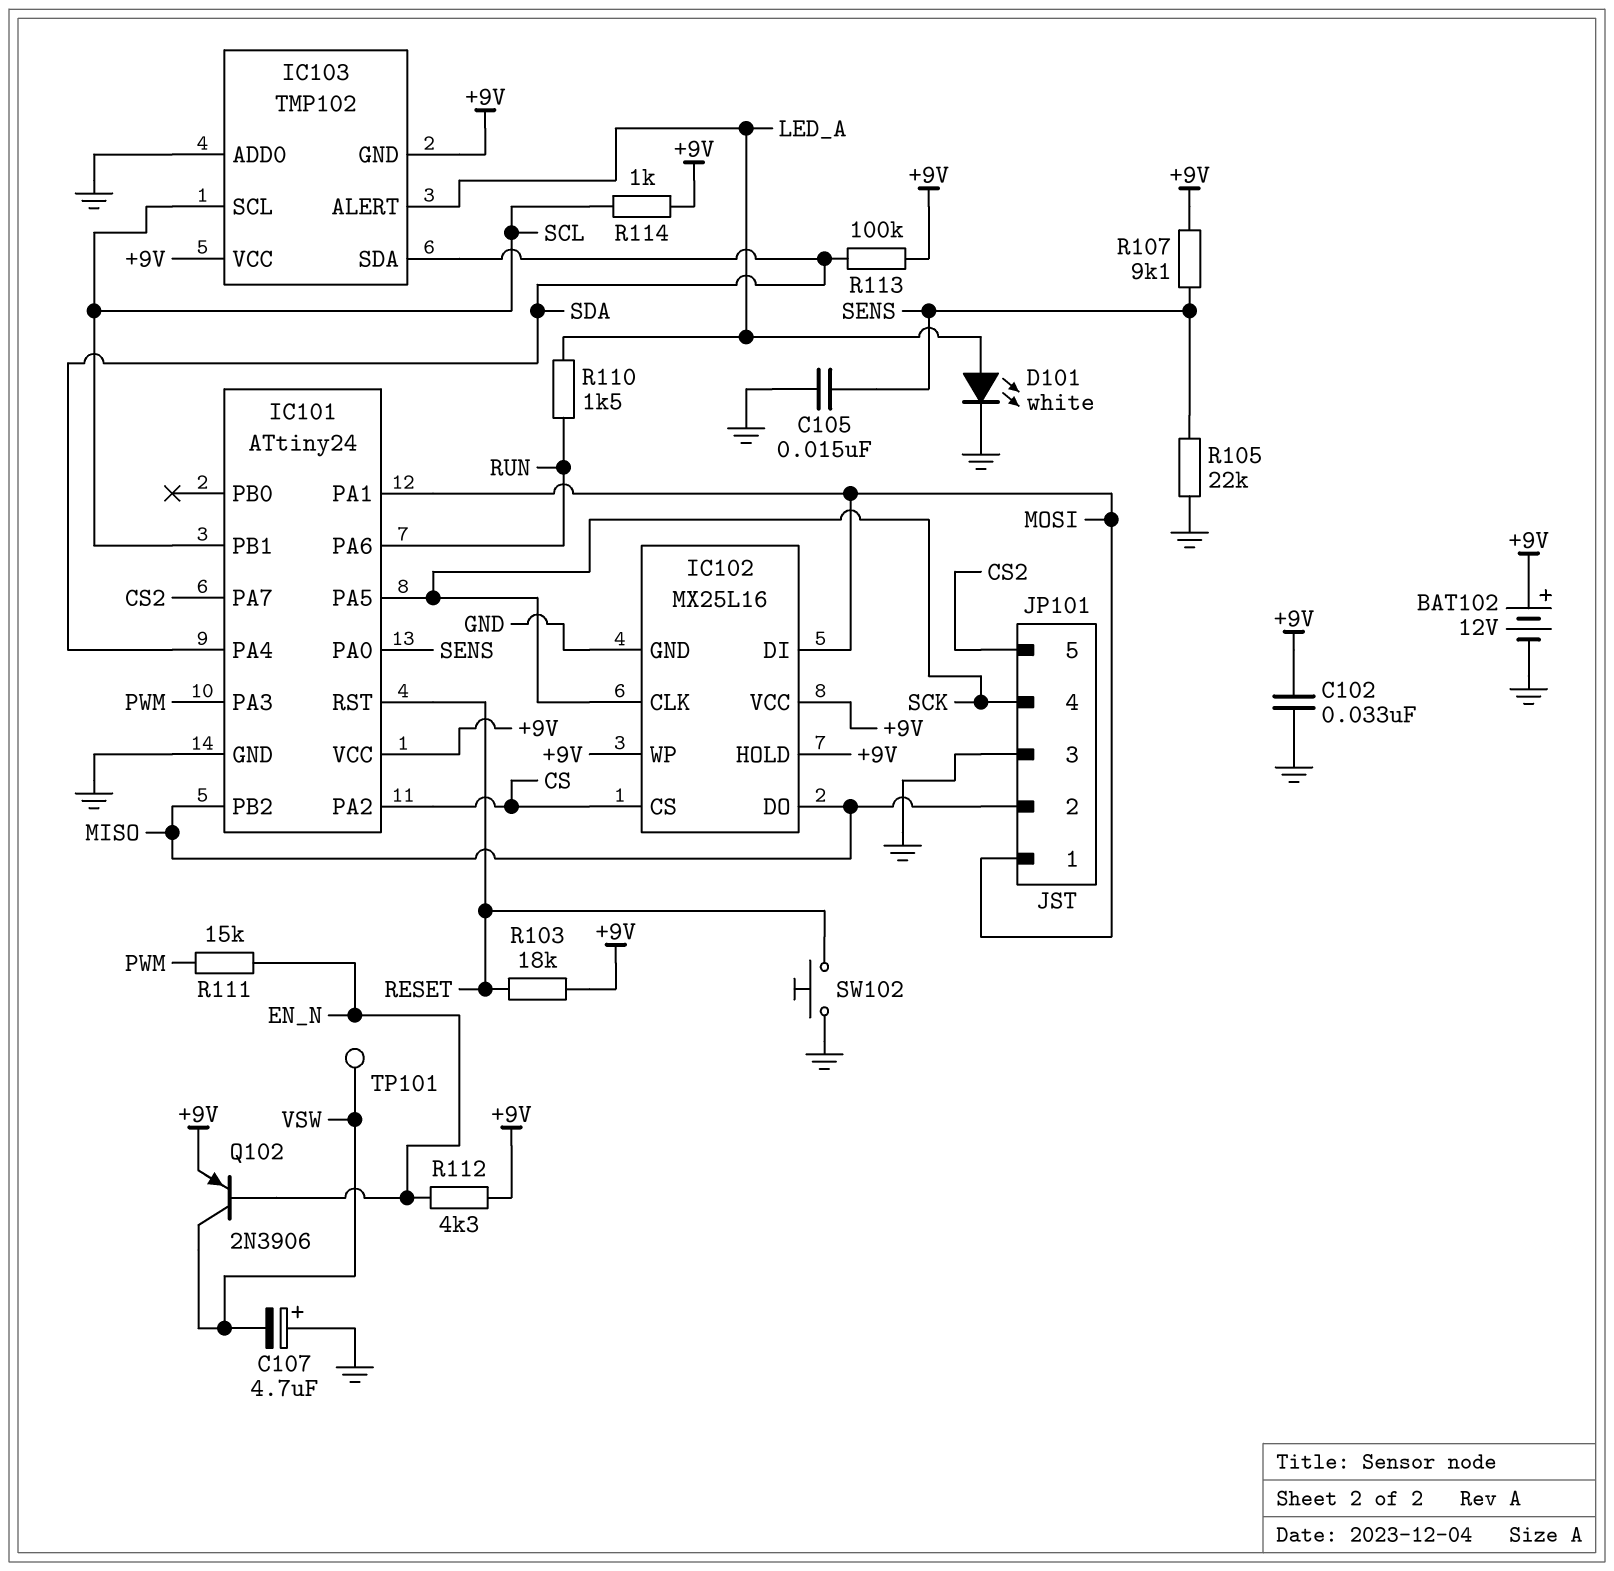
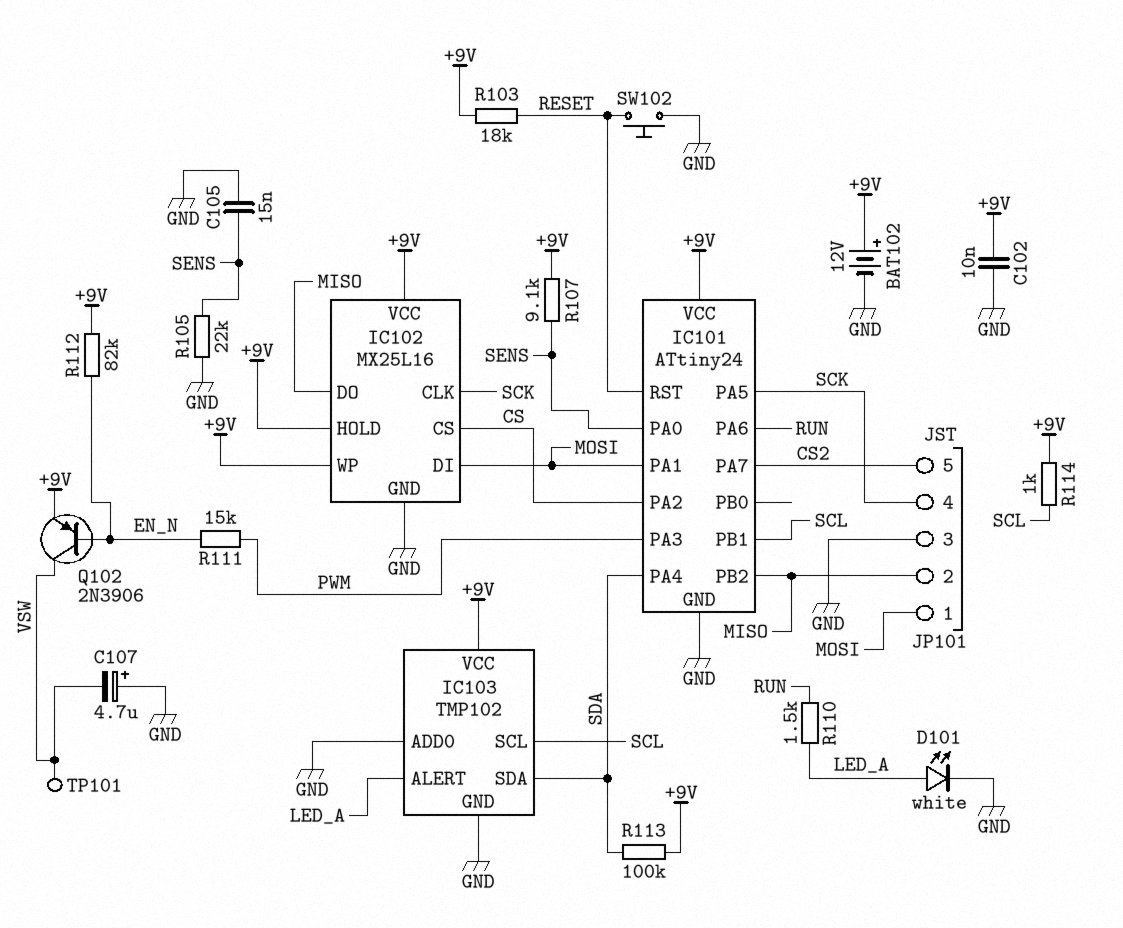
C102: 33nF (+9V, GND) -> 10nF (+9V, GND)
IC103 pin GND: +9V -> GND
R112: 4.3k (+9V, EN_N) -> 82k (+9V, EN_N)

